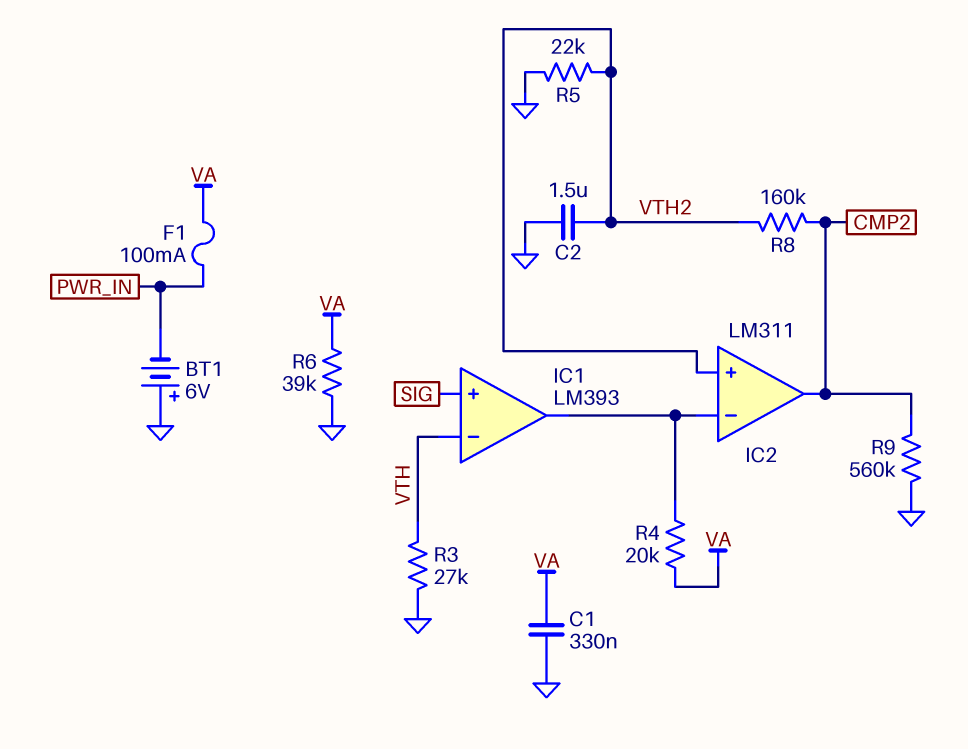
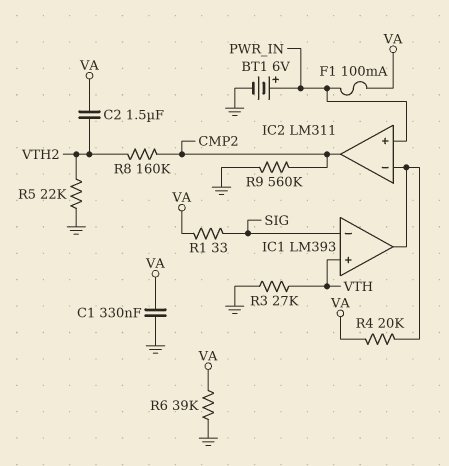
BT1: 6V (plus GND, minus PWR_IN) -> 6V (plus PWR_IN, minus GND)
C2: 1.5uF (GND, VTH2) -> 1.5uF (VA, VTH2)
IC1 pin in+: SIG -> VTH
IC1 pin in-: VTH -> SIG
IC2 pin in+: VTH2 -> PWR_IN
R1: none -> 33 (SIG, VA)

